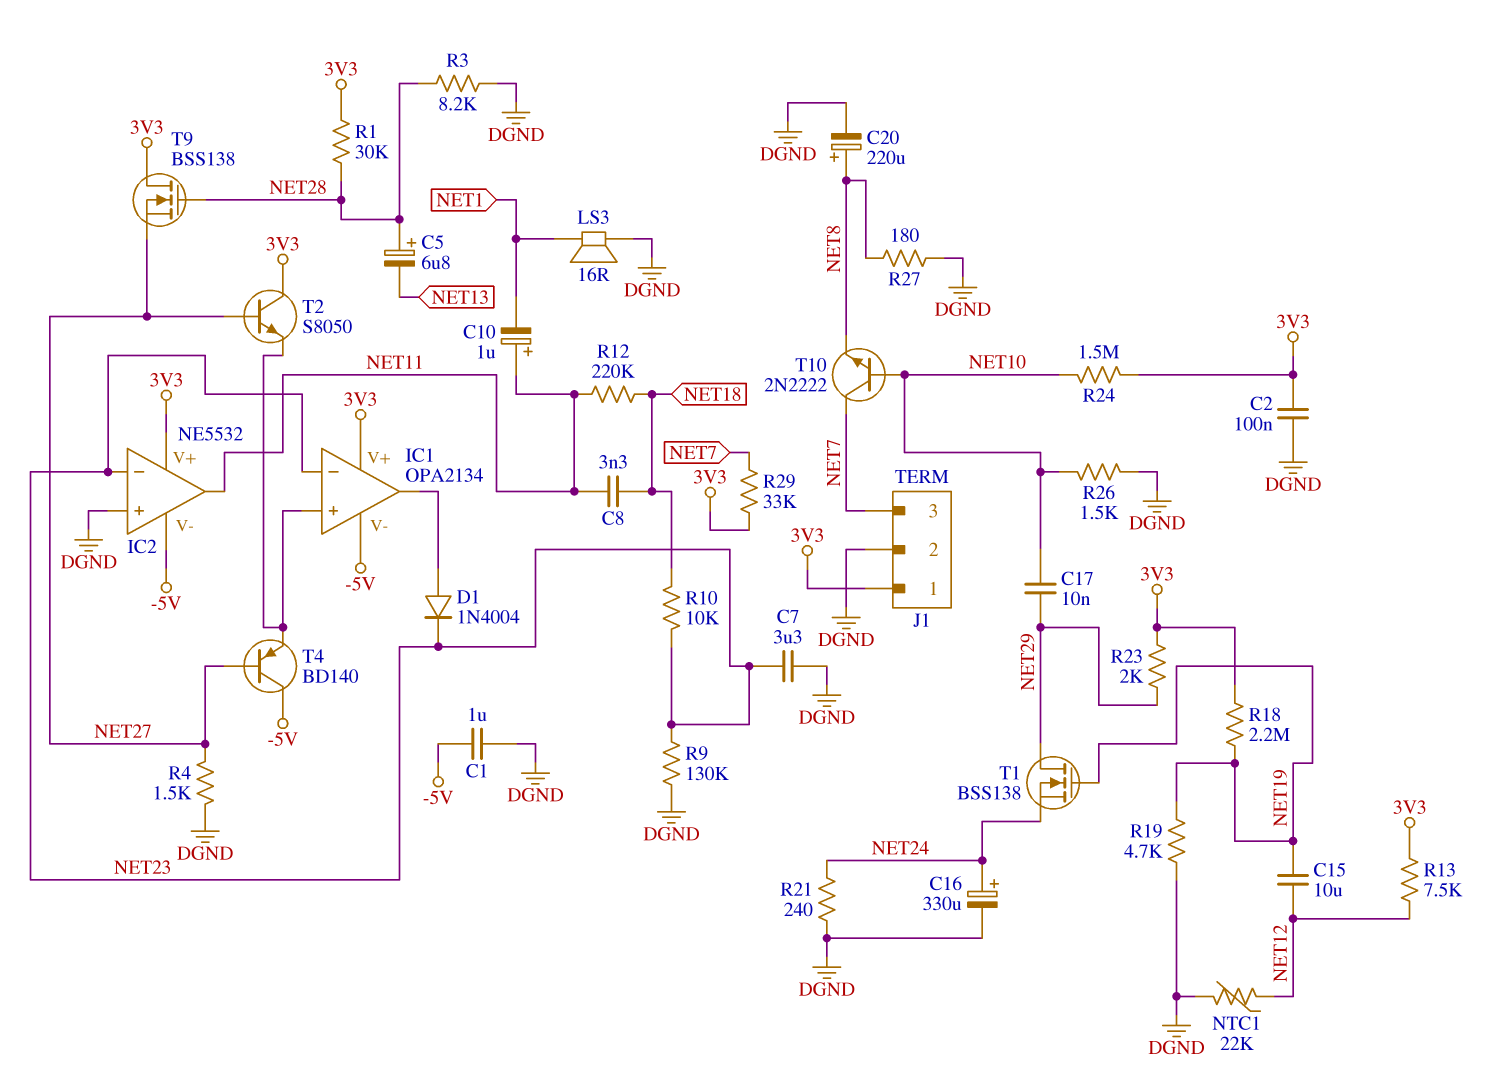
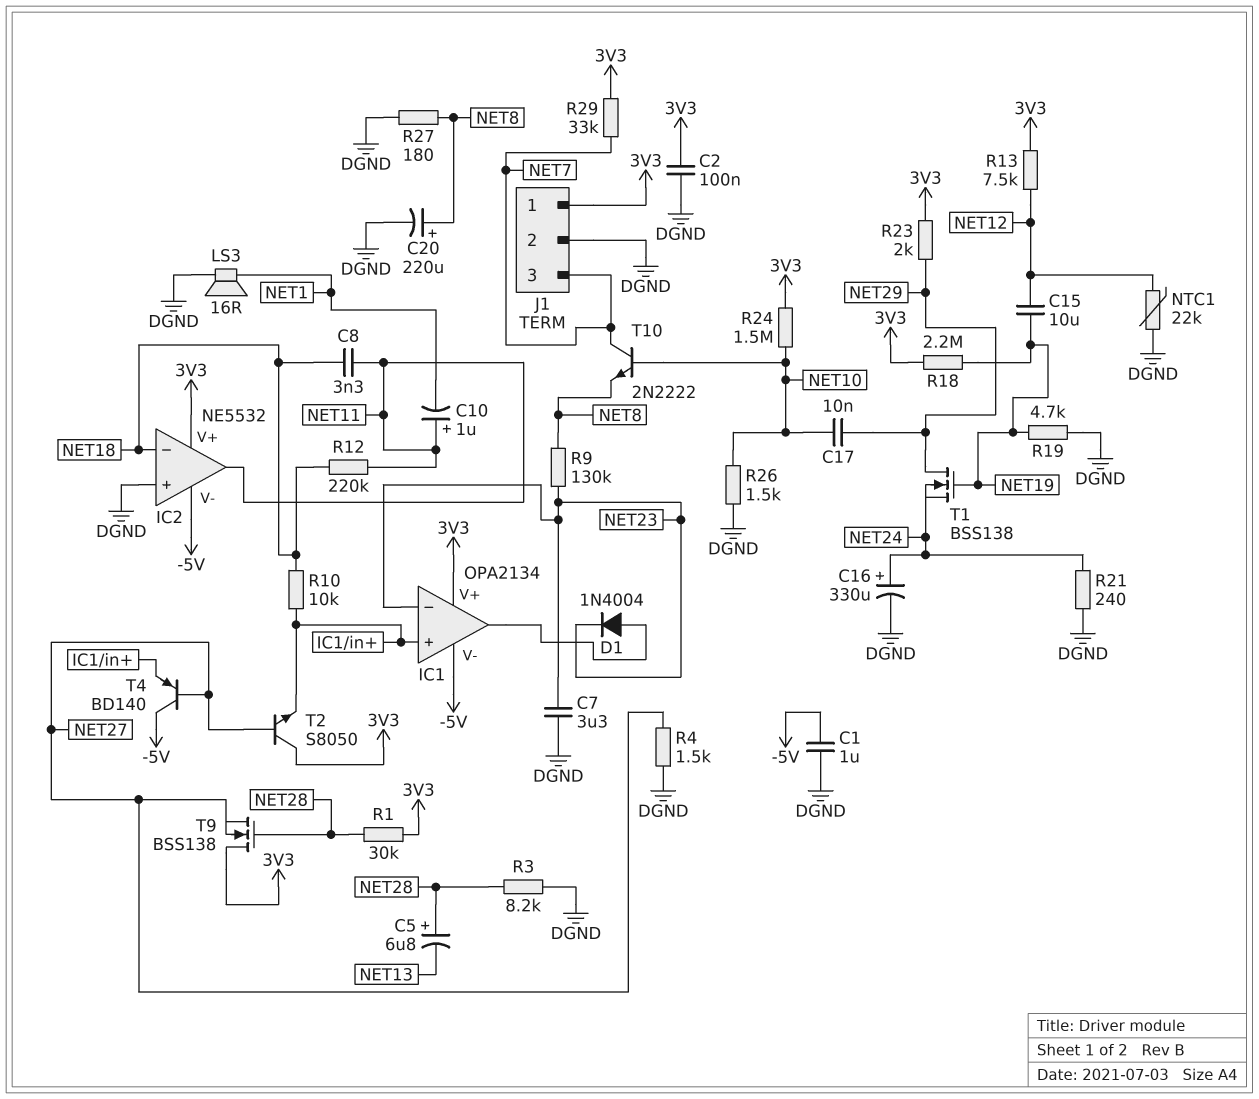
IC2 pin in-: NET23 -> NET18
R9: 130k (DGND, NET23) -> 130k (NET8, NET23)
R10: 10k (NET18, NET23) -> 10k (IC1/in+, NET18)

